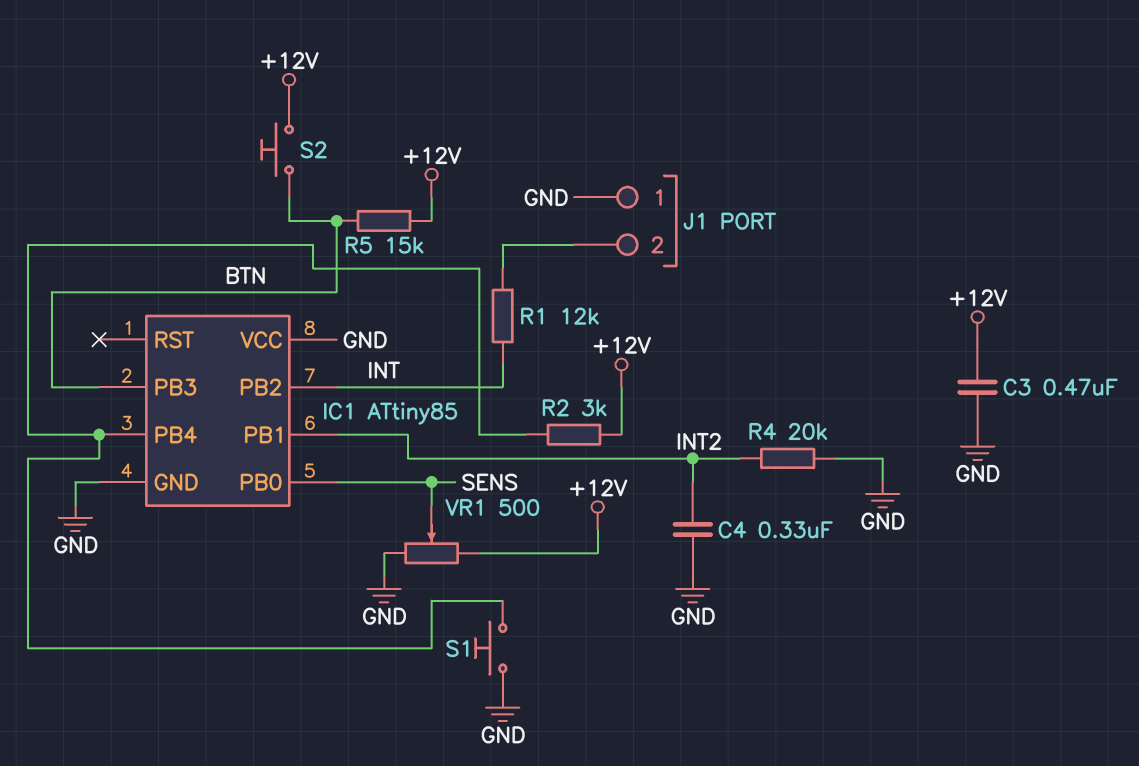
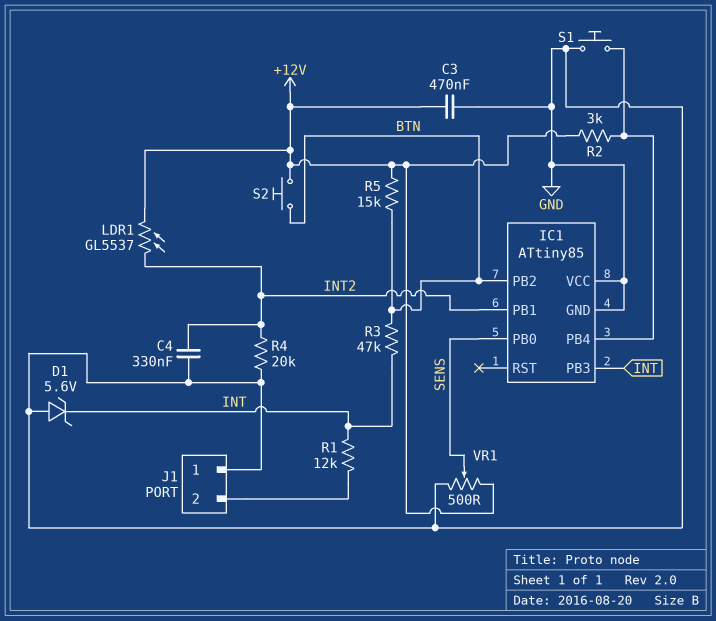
D1: none -> zener 5.6V (A GND, K INT)
IC1 pin PB2: INT -> BTN
IC1 pin PB3: BTN -> INT
LDR1: none -> GL5537 (+12V, INT2)
R3: none -> 47k (BTN, INT)

